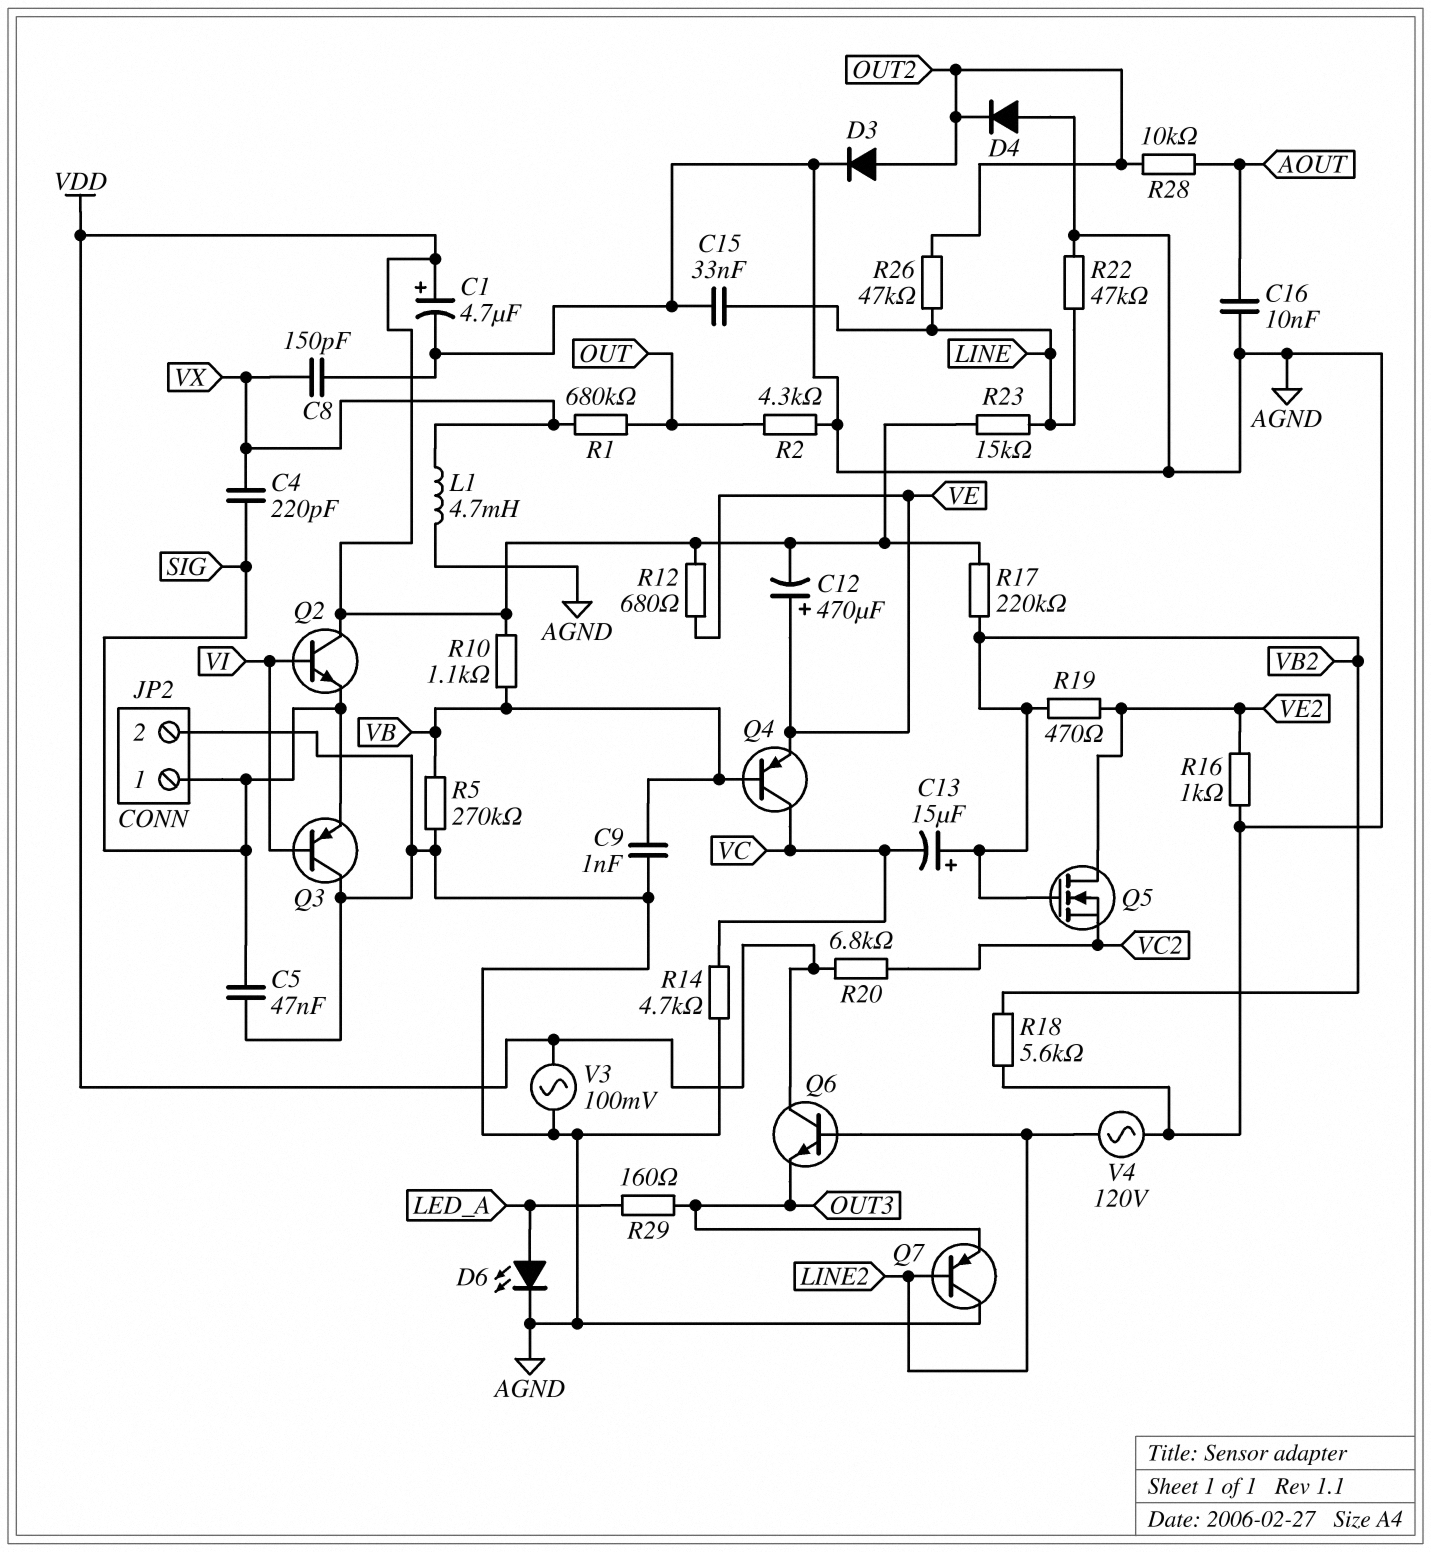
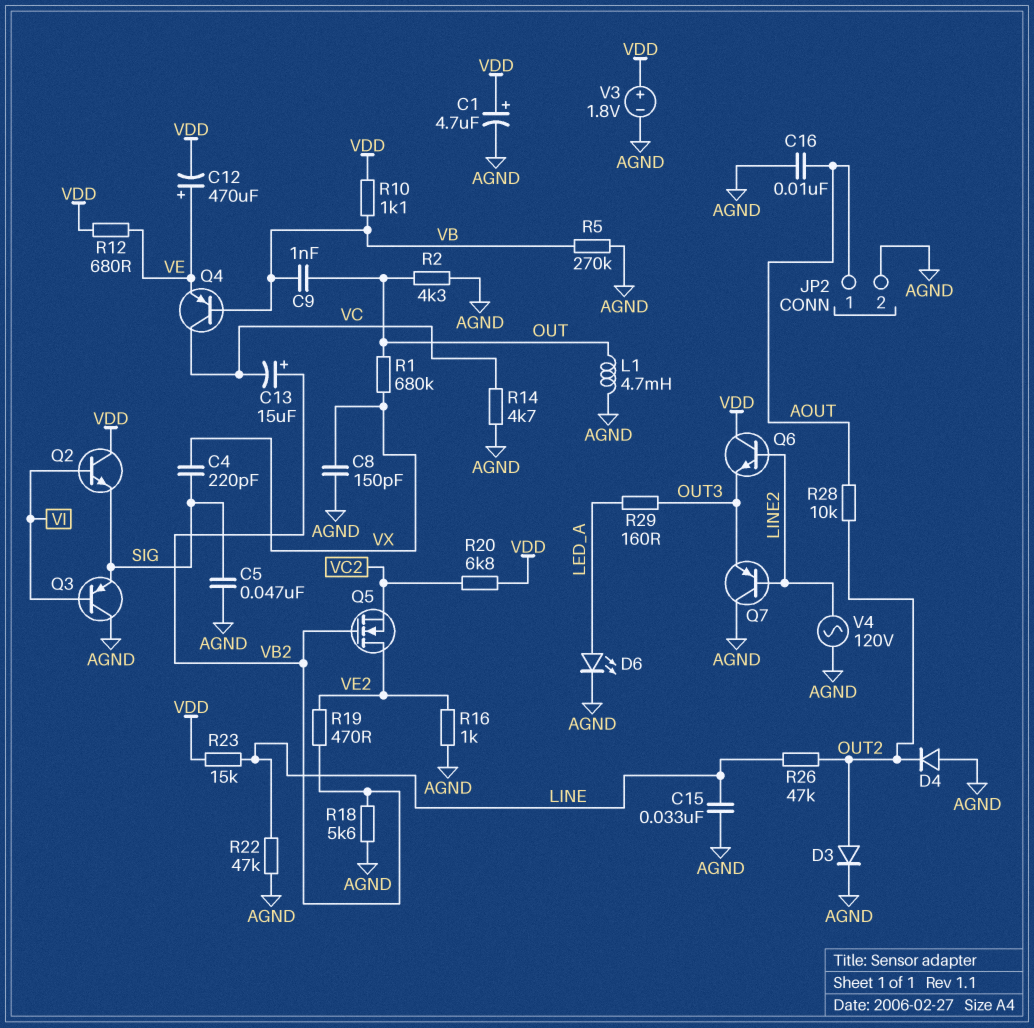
C9: 1nF (AGND, VB) -> 1nF (OUT, VB)
JP2 pin 1: SIG -> AOUT
L1: 4.7mH (AGND, VX) -> 4.7mH (AGND, OUT)
R17: 220k (VB2, VDD) -> none
V3: AC 100mV (AGND, VDD) -> 1.8V (plus VDD, minus AGND)

